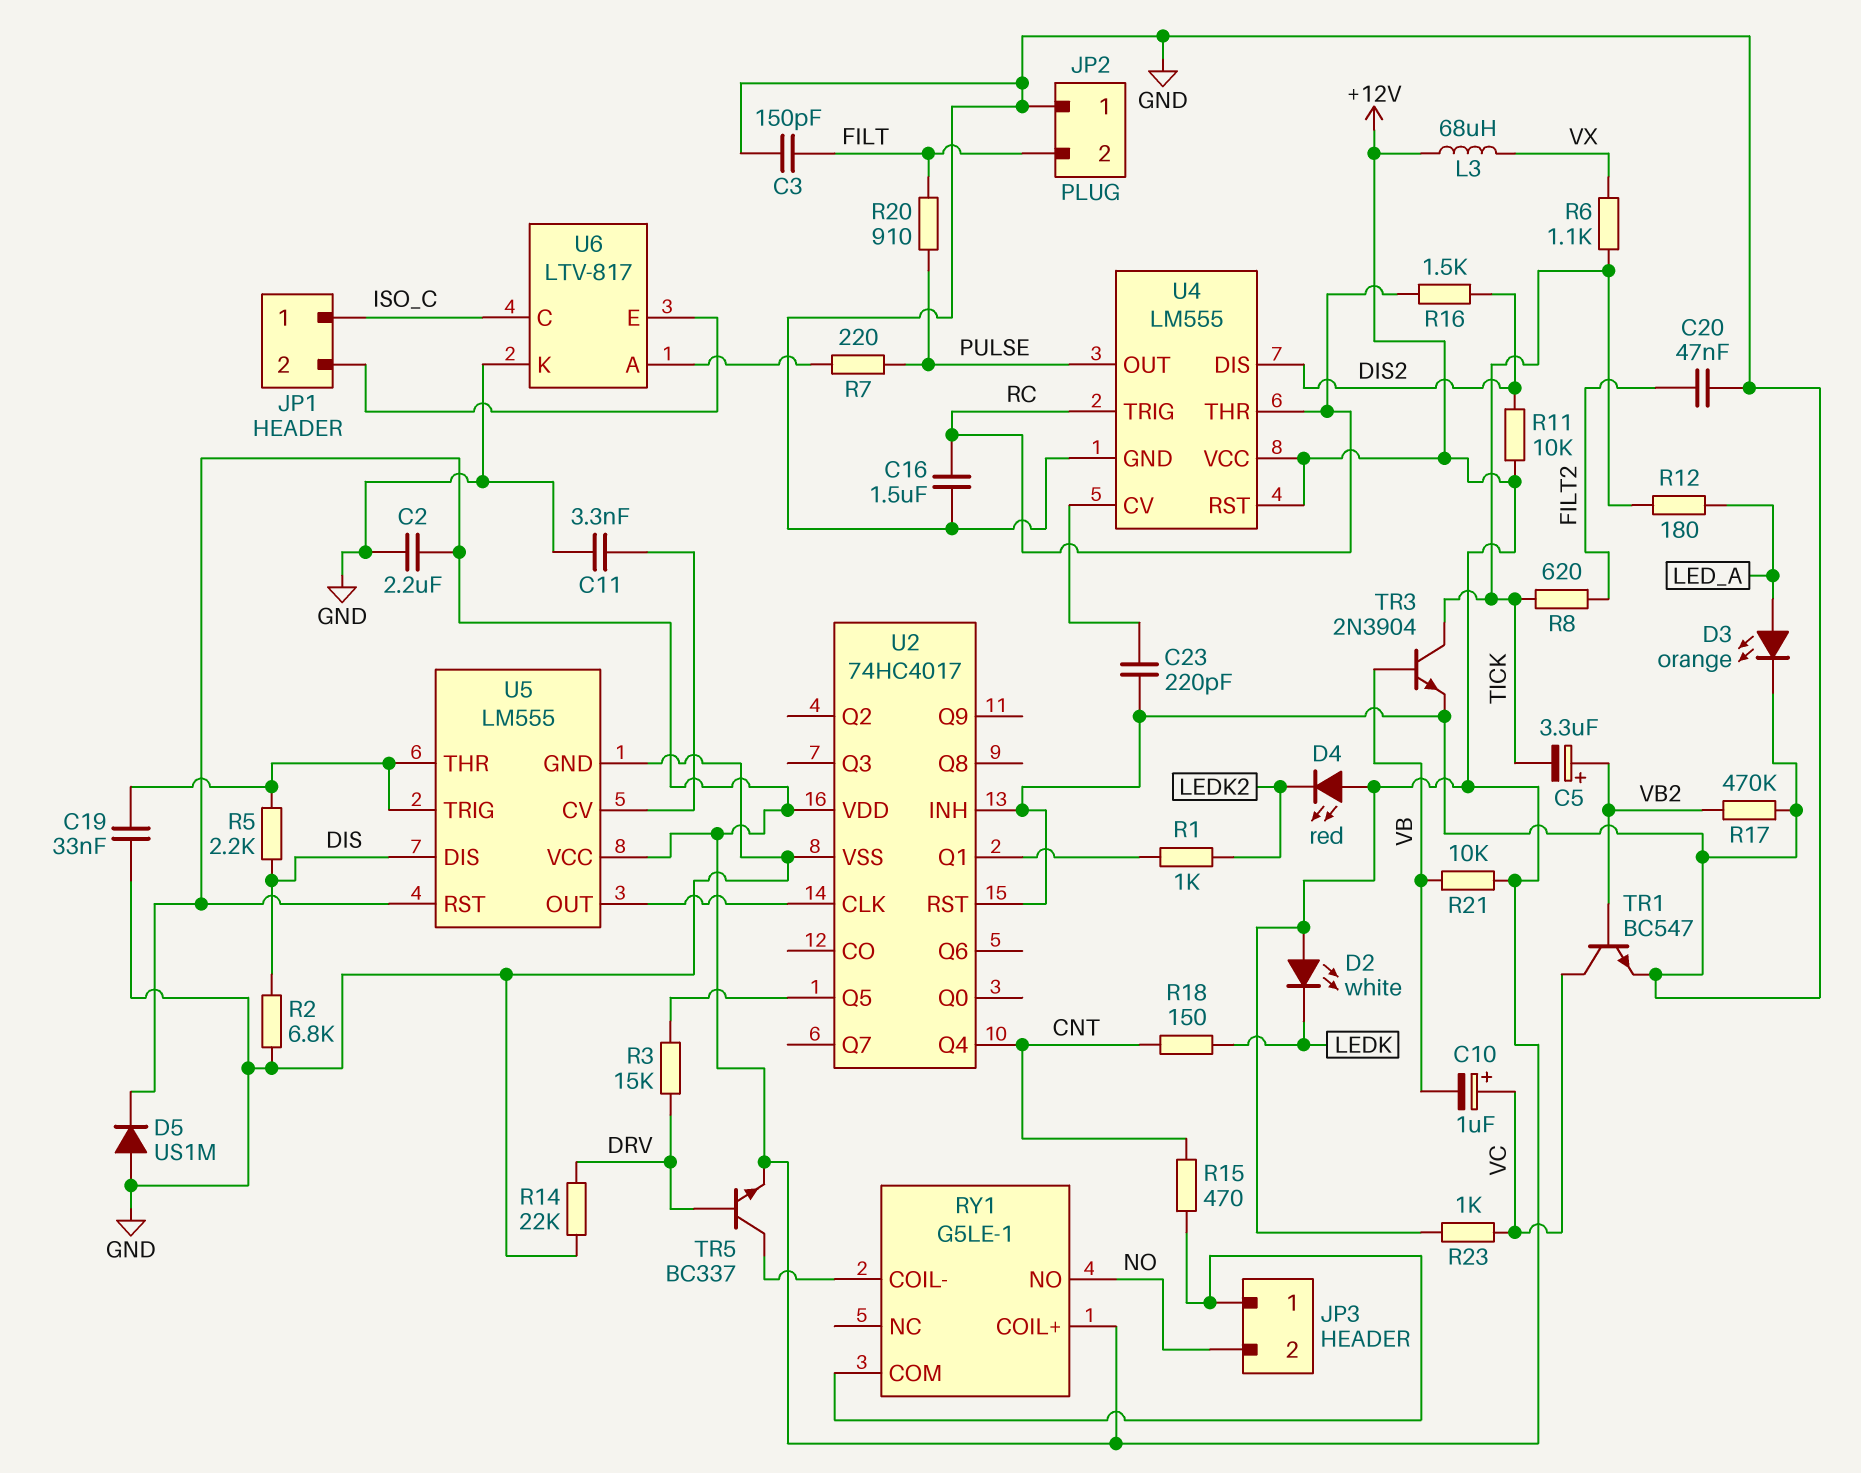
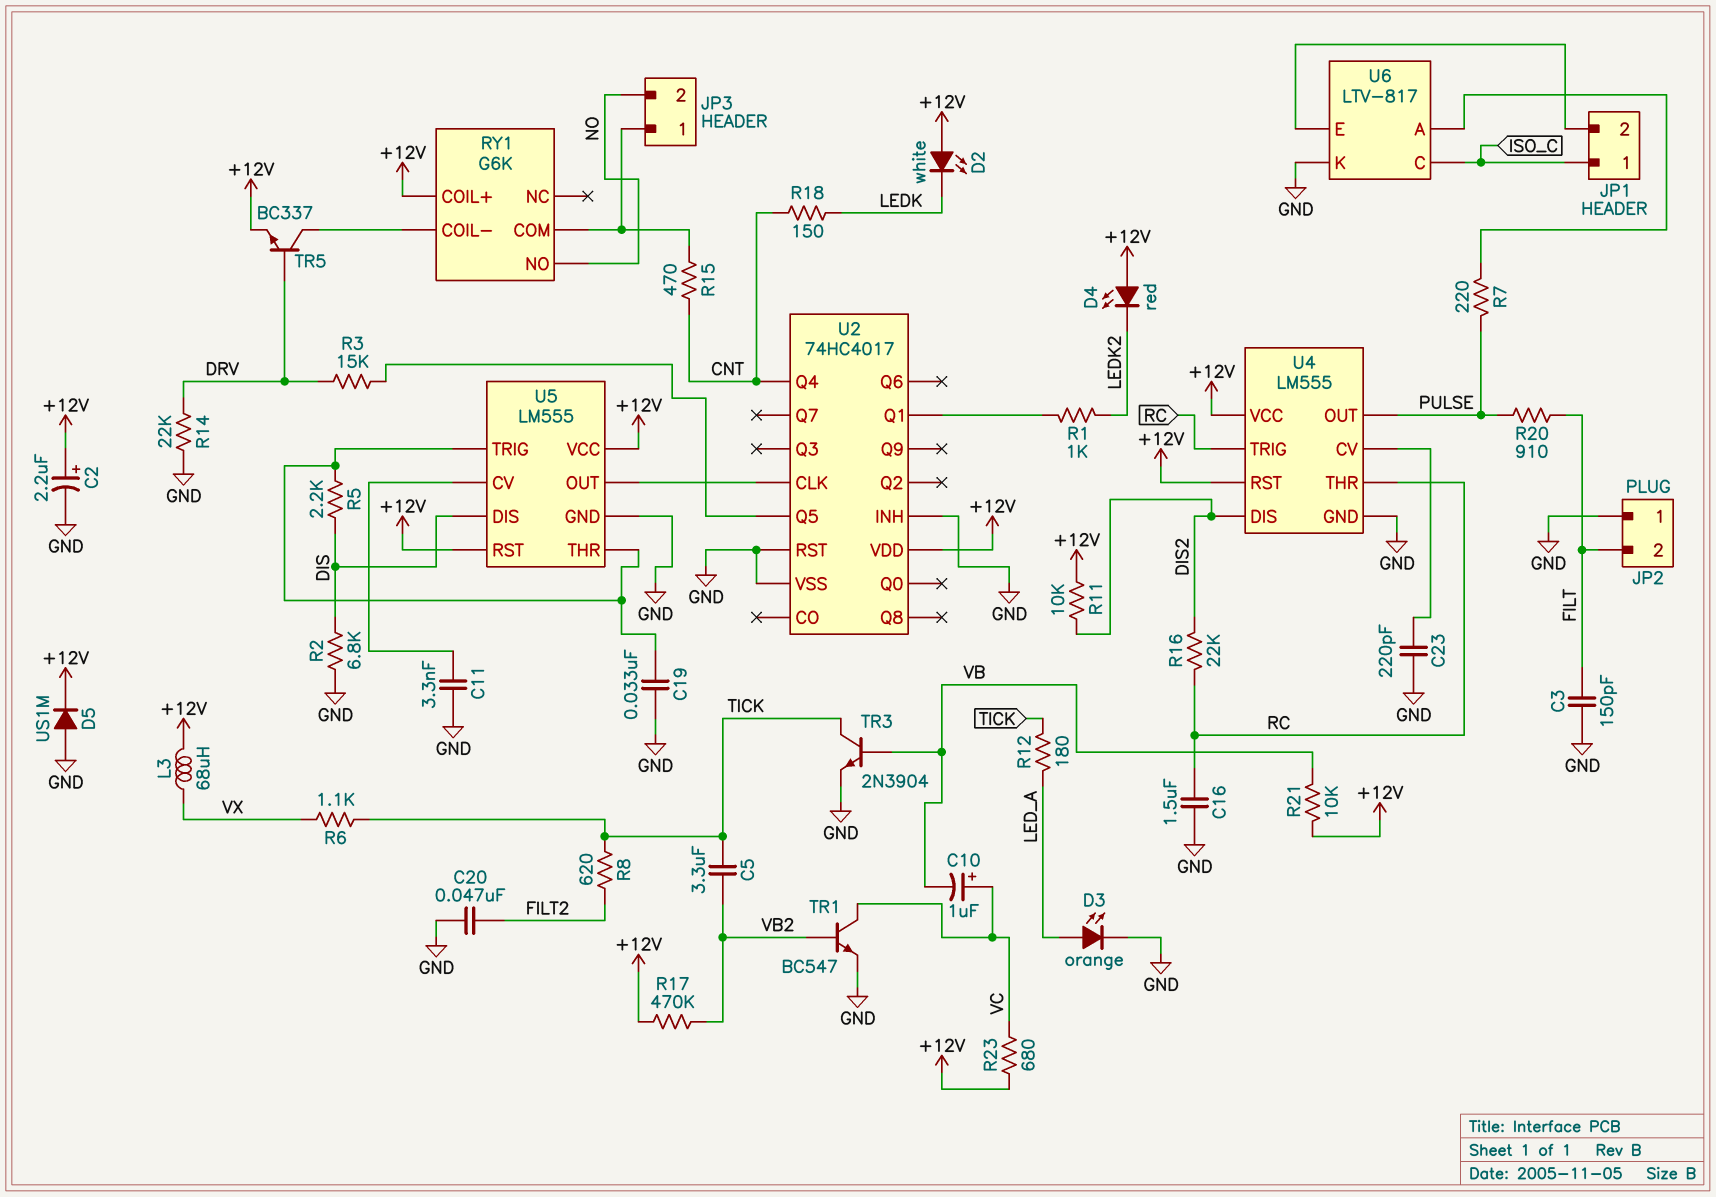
C2: 2.2uF (+12V, GND) -> 2.2uF (plus +12V, minus GND)
C5: 3.3uF (plus VB2, minus TICK) -> 3.3uF (TICK, VB2)
R16: 1.5k (DIS2, RC) -> 22k (DIS2, RC)
R17: 470k (GND, VB2) -> 470k (+12V, VB2)
R23: 1k (+12V, VC) -> 680 (+12V, VC)
RY1: G5LE-1 -> G6K

